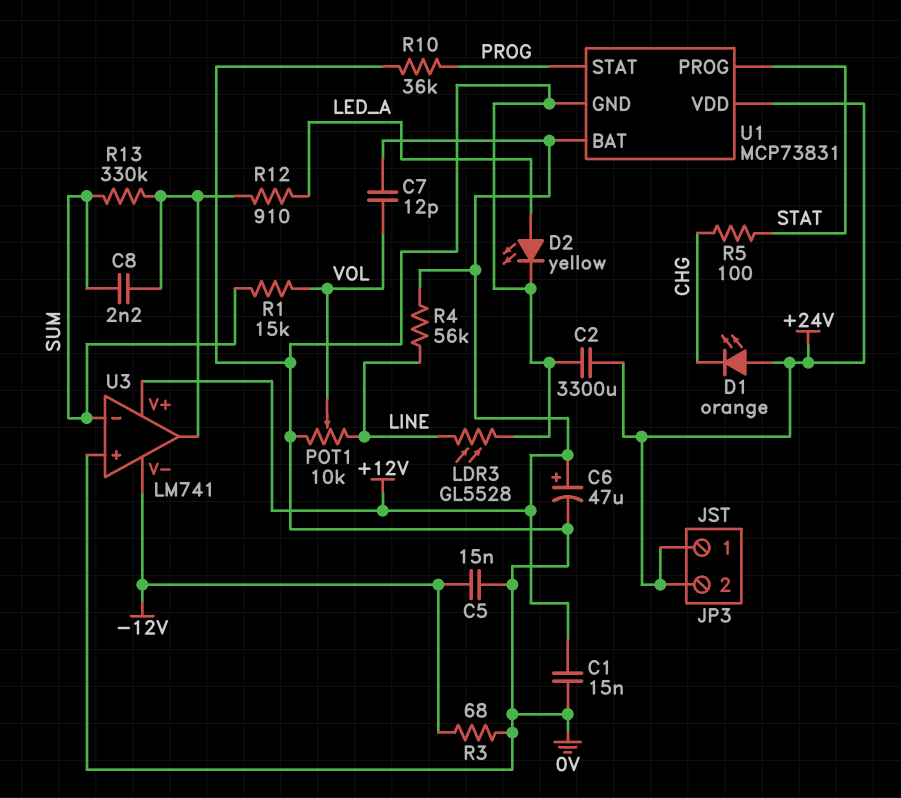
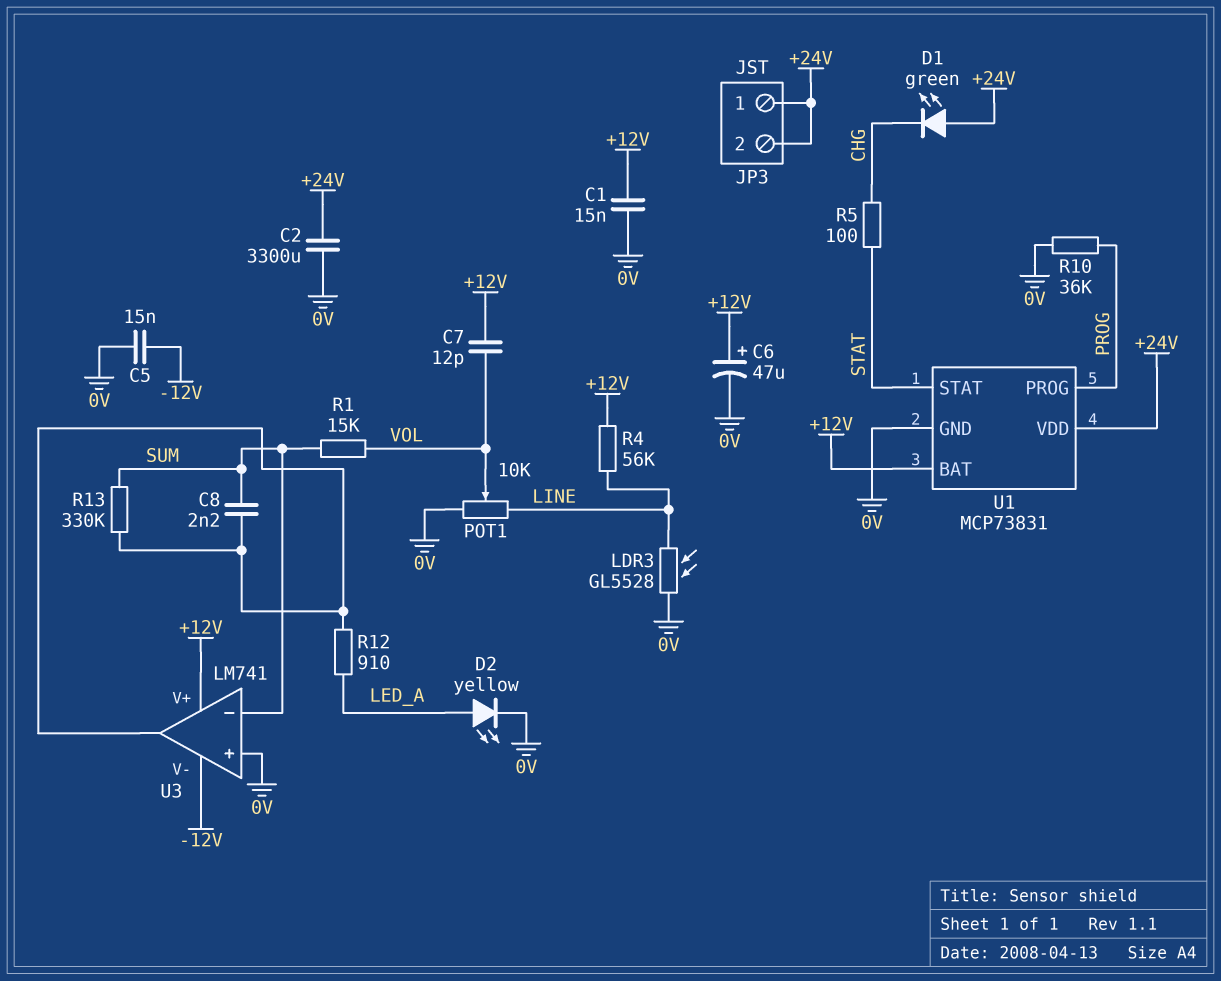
D1: LED orange (A +24V, K CHG) -> LED green (A +24V, K CHG)
R3: 68 (-12V, 0V) -> none
U1 pin PROG: STAT -> PROG
U1 pin STAT: PROG -> STAT

